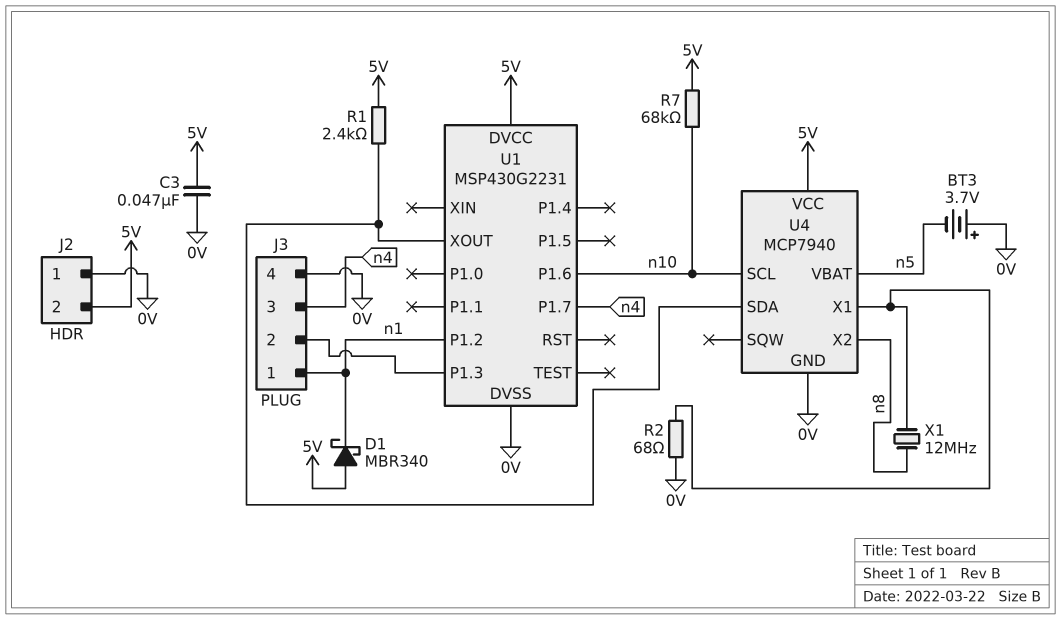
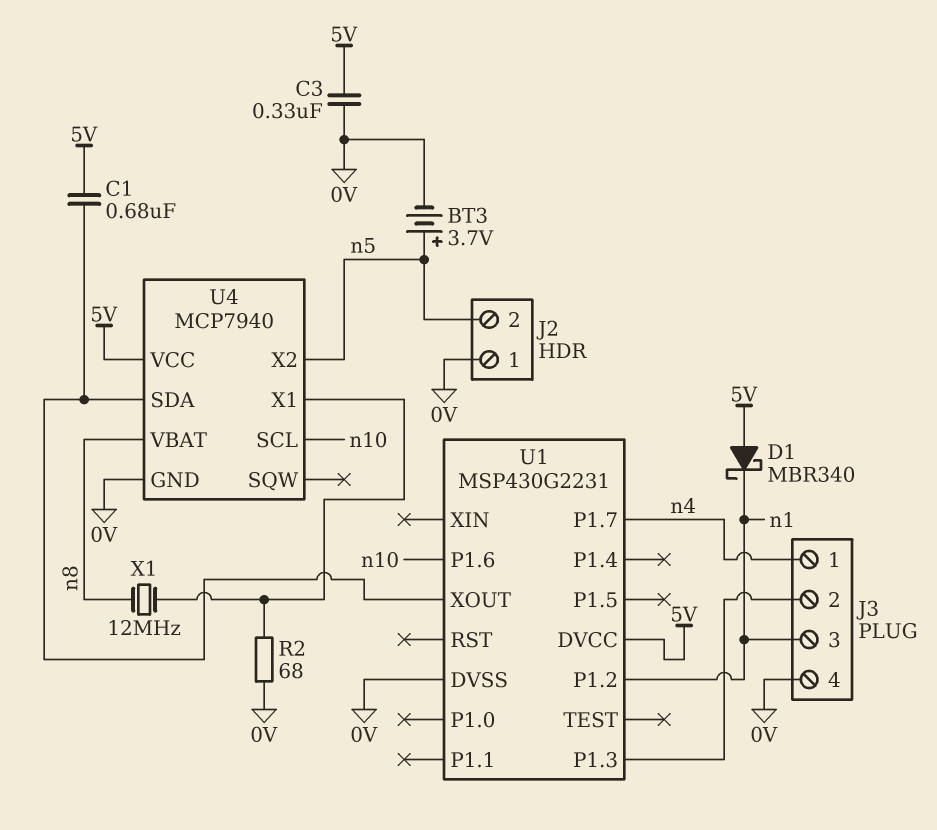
BT3: 3.7V (plus 0V, minus n5) -> 3.7V (plus n5, minus 0V)
C1: none -> 680nF (5V, U1/XOUT)
C3: 47nF (0V, 5V) -> 330nF (0V, 5V)
J2 pin 2: 5V -> n5
J3 pin 1: n1 -> n4
J3 pin 3: n4 -> n1
R1: 2.4k (5V, U1/XOUT) -> none
R7: 68k (5V, n10) -> none
U4 pin VBAT: n5 -> n8
U4 pin X2: n8 -> n5

